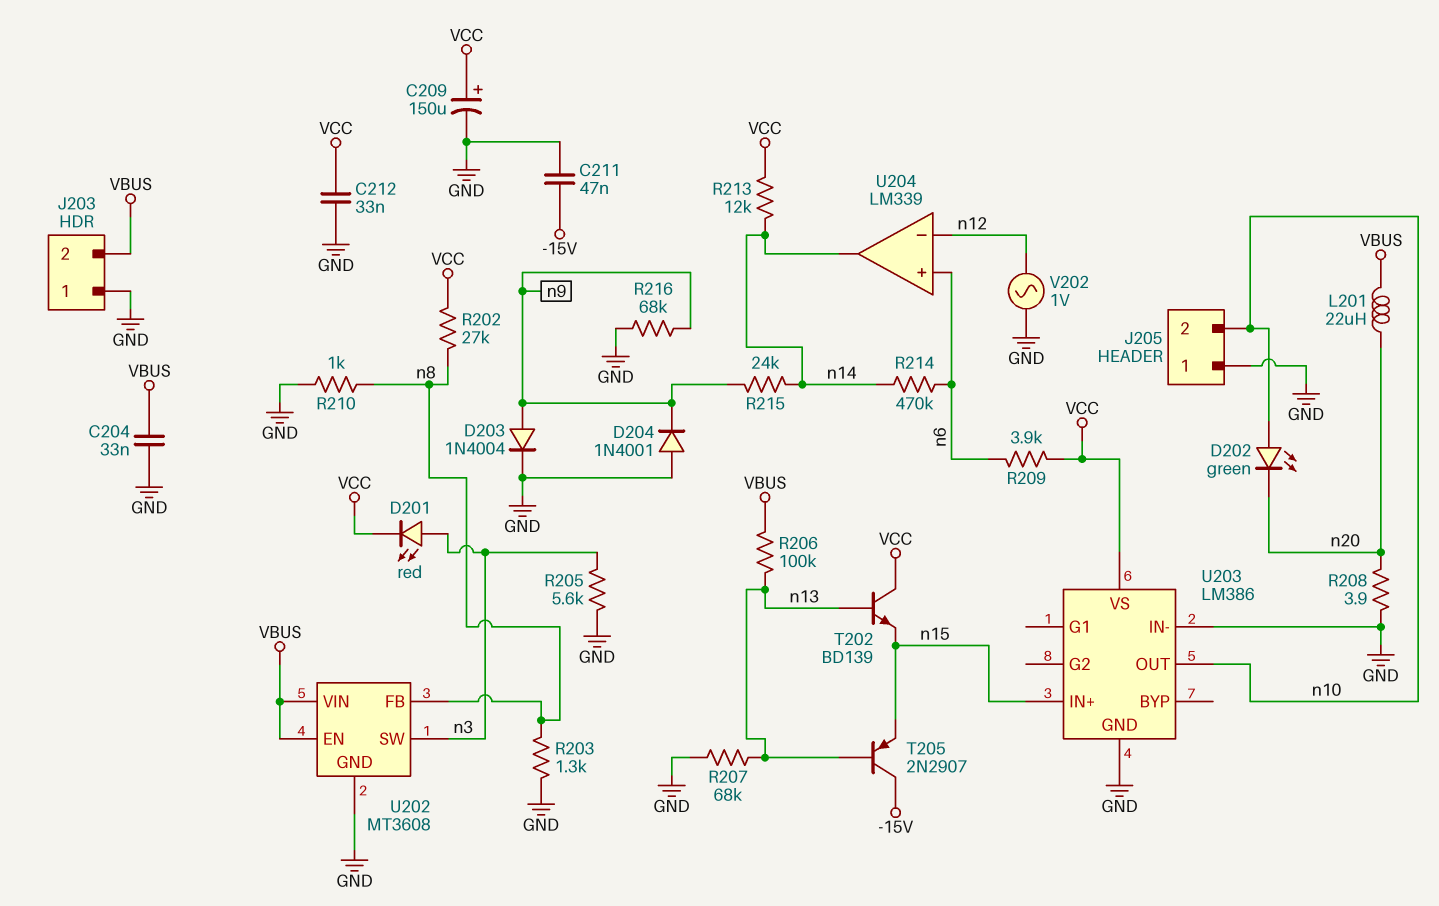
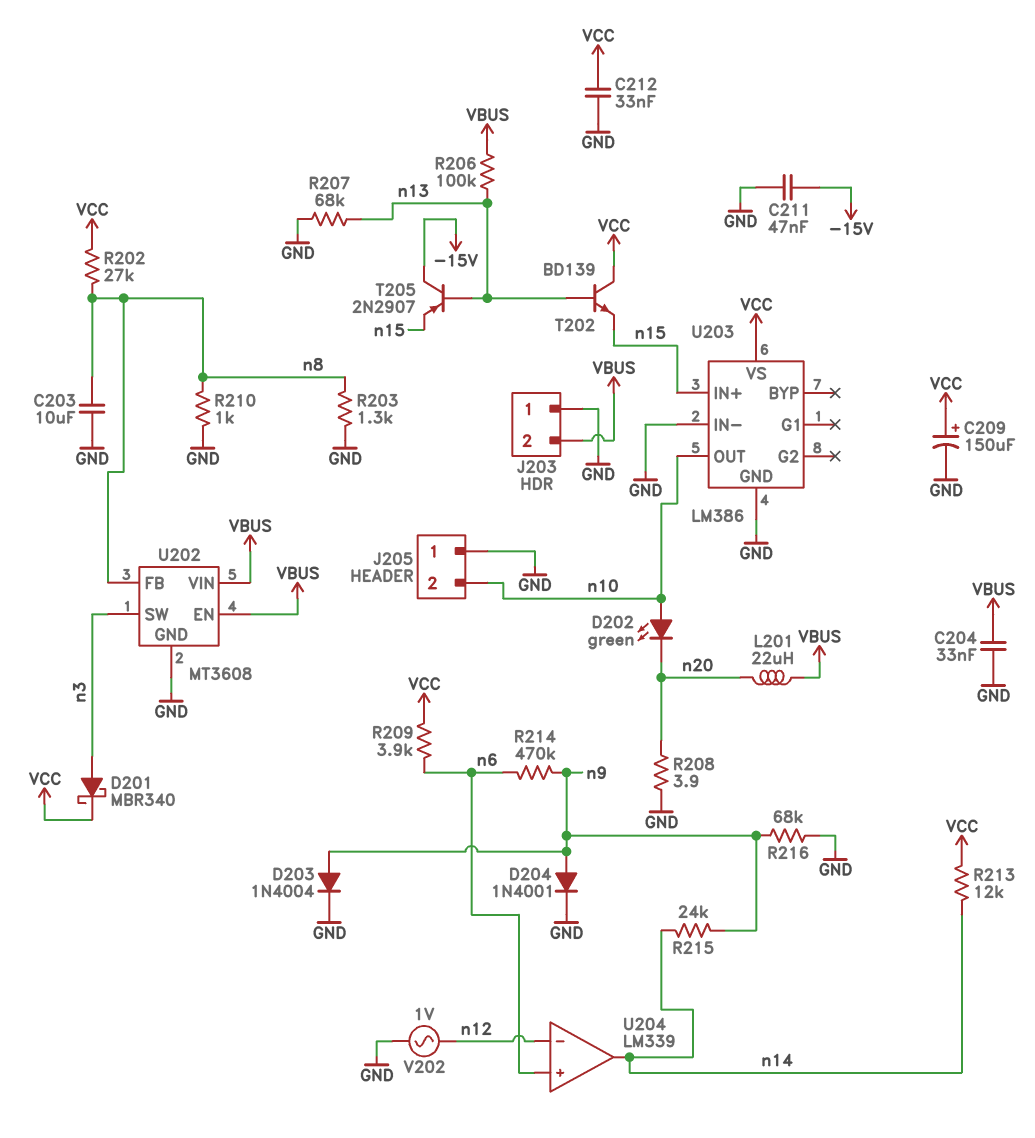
C203: none -> 10uF (GND, n8)
D201: LED red (A n3, K VCC) -> schottky MBR340 (A n3, K VCC)
D204: diode 1N4001 (A GND, K n9) -> diode 1N4001 (A n9, K GND)
R205: 5.6k (GND, n3) -> none
R214: 470k (n6, n14) -> 470k (n6, n9)

